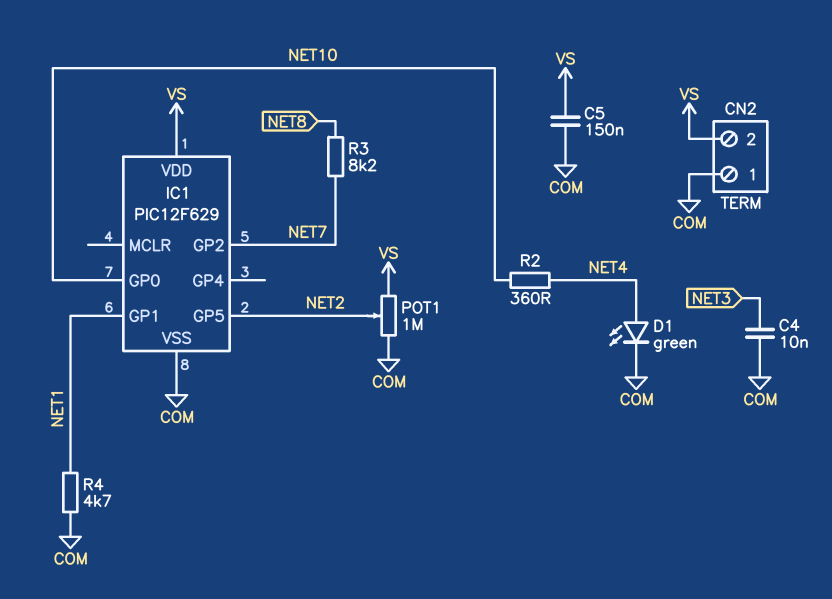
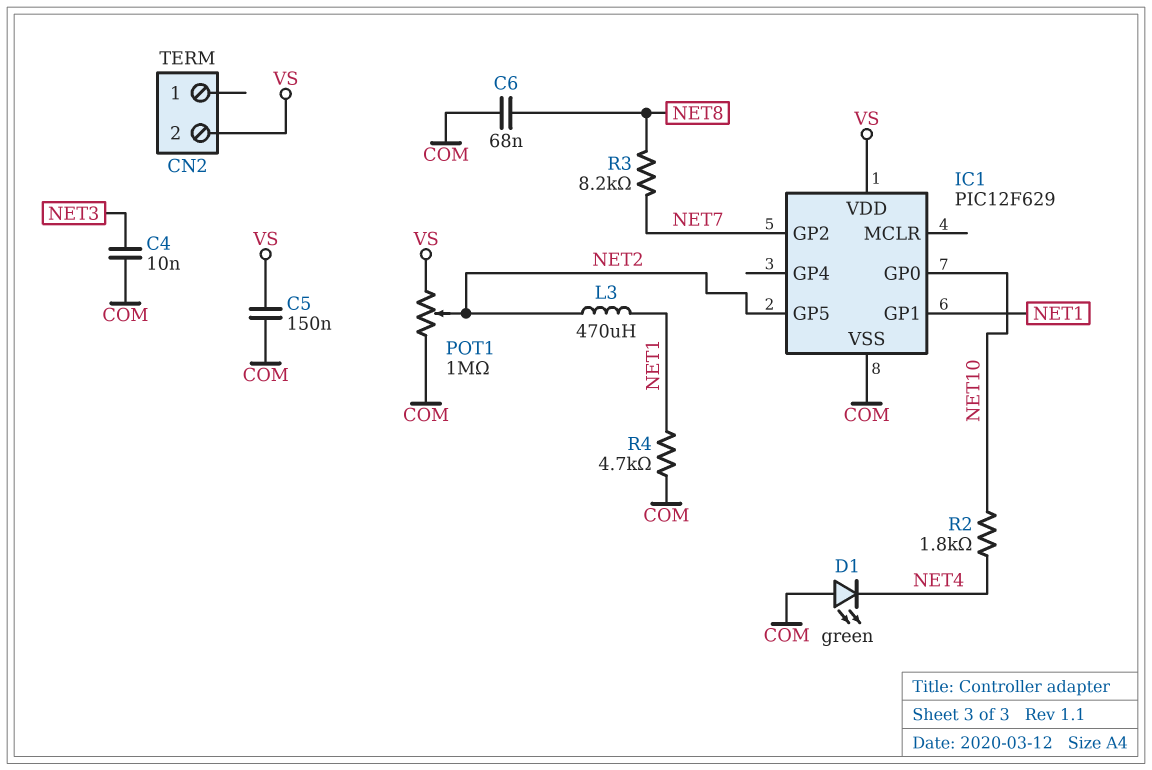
C6: none -> 68nF (COM, NET8)
CN2 pin 1: COM -> none
D1: LED green (A NET4, K COM) -> LED green (A COM, K NET4)
L3: none -> 470uH (NET1, NET2)
R2: 360 (NET4, NET10) -> 1.8k (NET4, NET10)

